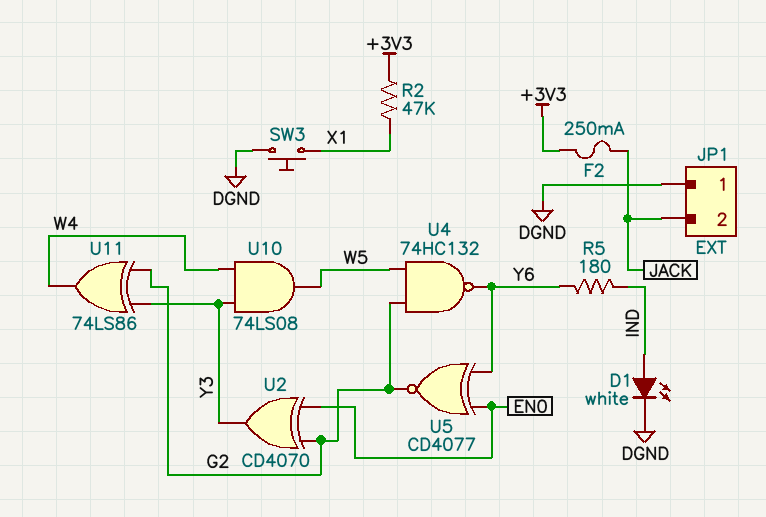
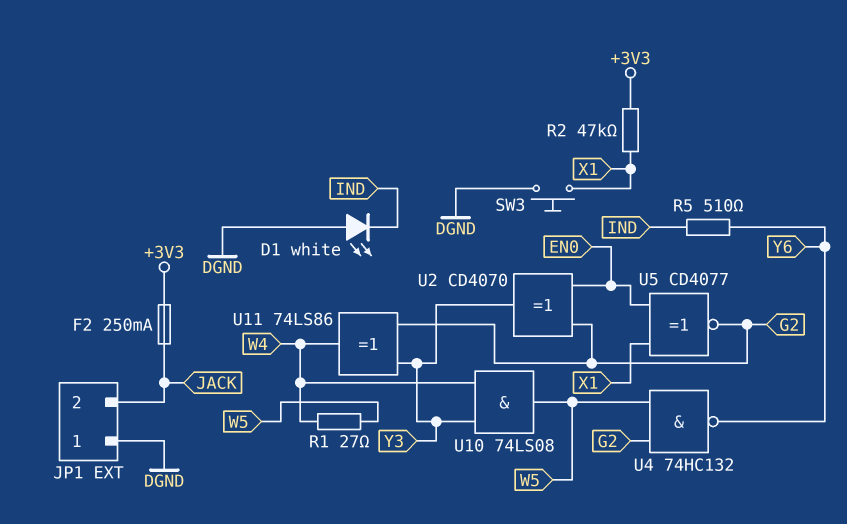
D1: LED white (A IND, K DGND) -> LED white (A DGND, K IND)
R1: none -> 27 (W4, W5)
R5: 180 (IND, Y6) -> 510 (IND, Y6)
U5: XNOR CD4077 (in EN0, in Y6, out G2) -> XNOR CD4077 (in EN0, in X1, out G2)

